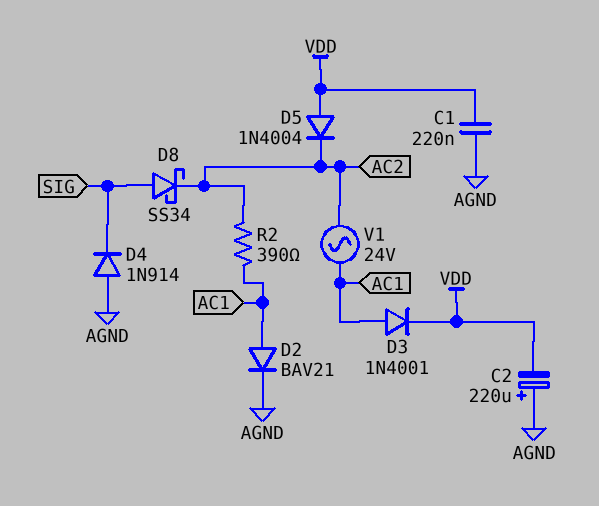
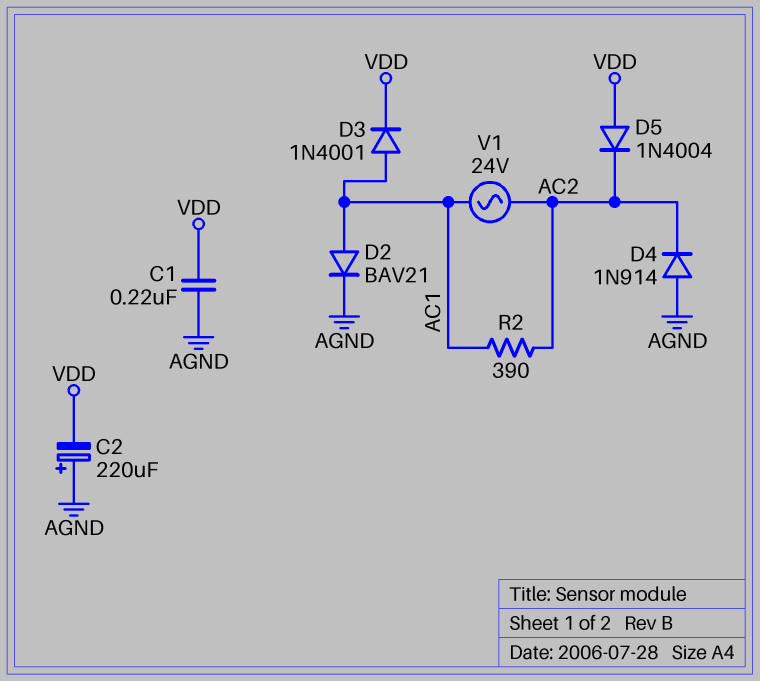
D4: diode 1N914 (A AGND, K SIG) -> diode 1N914 (A AGND, K AC2)
D8: schottky SS34 (A SIG, K AC2) -> none

